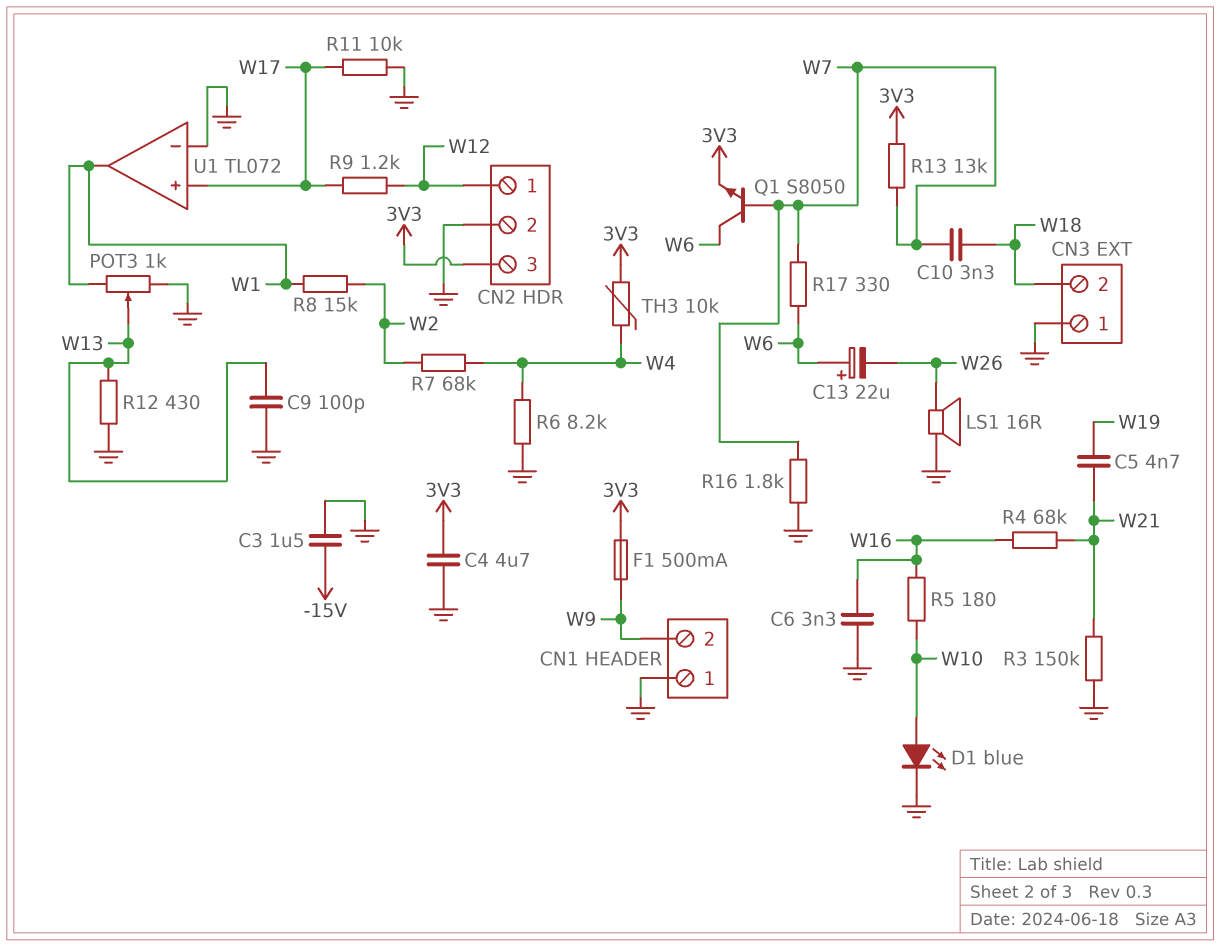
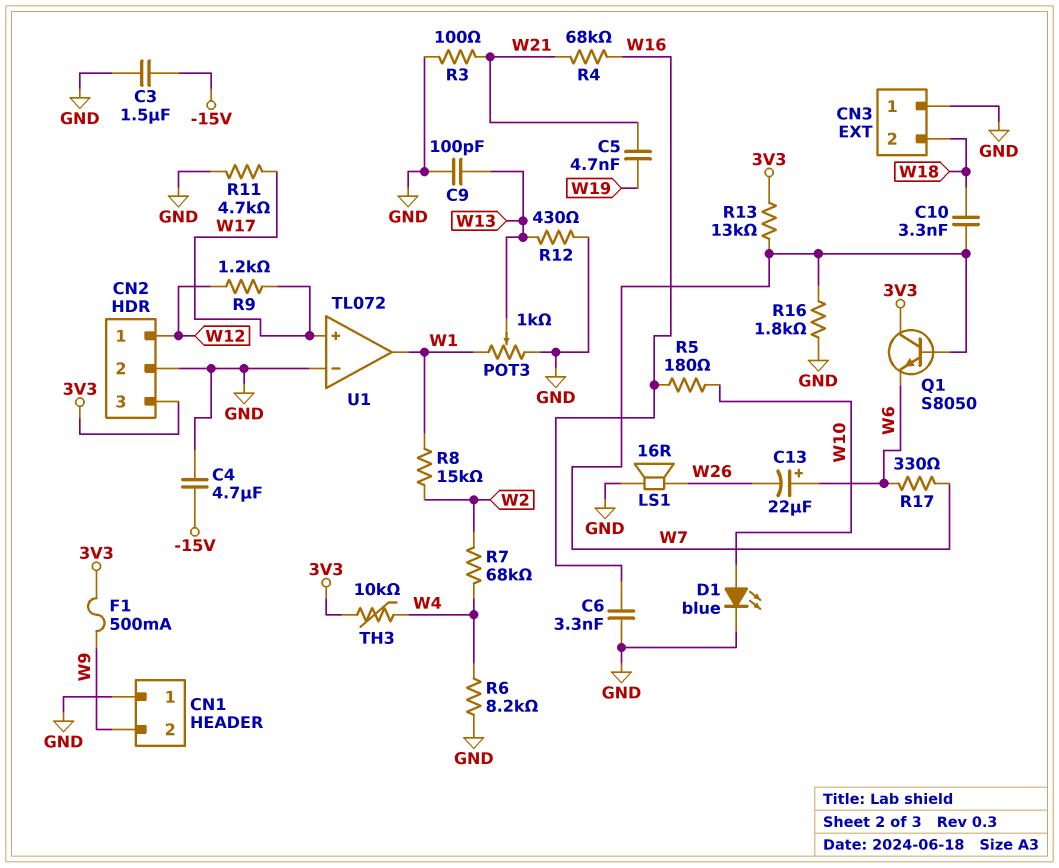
C4: 4.7uF (3V3, GND) -> 4.7uF (-15V, GND)
Q1: NPN S8050 (B W7, C W6, E 3V3) -> NPN S8050 (B W7, C 3V3, E W6)
R3: 150k (GND, W21) -> 100 (GND, W21)
R11: 10k (GND, W17) -> 4.7k (GND, W17)

